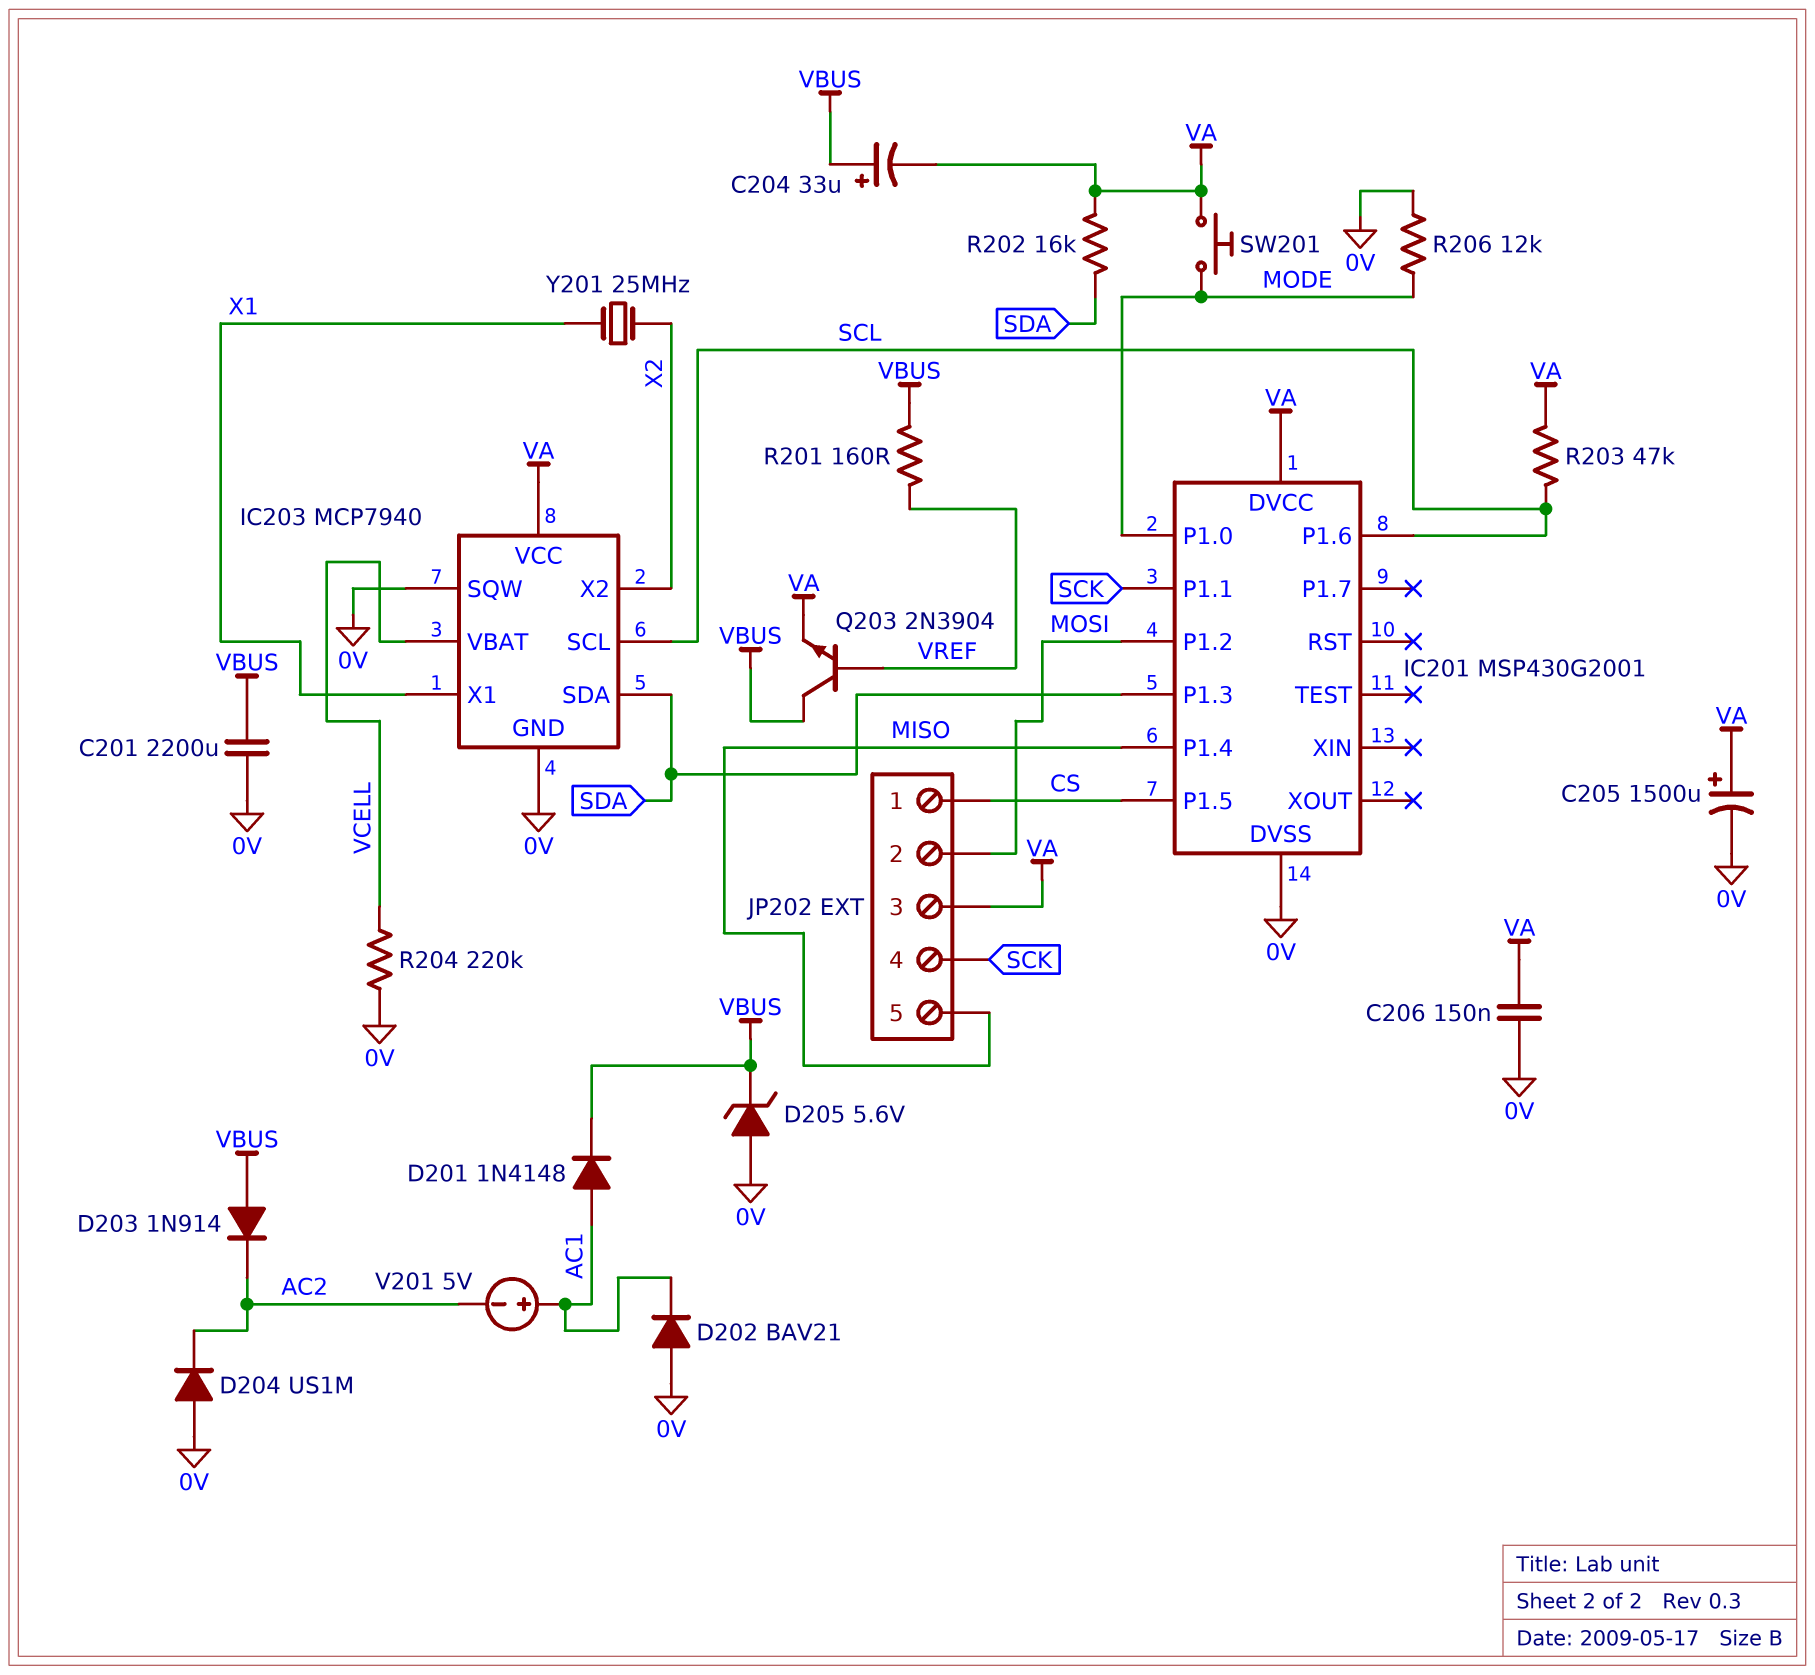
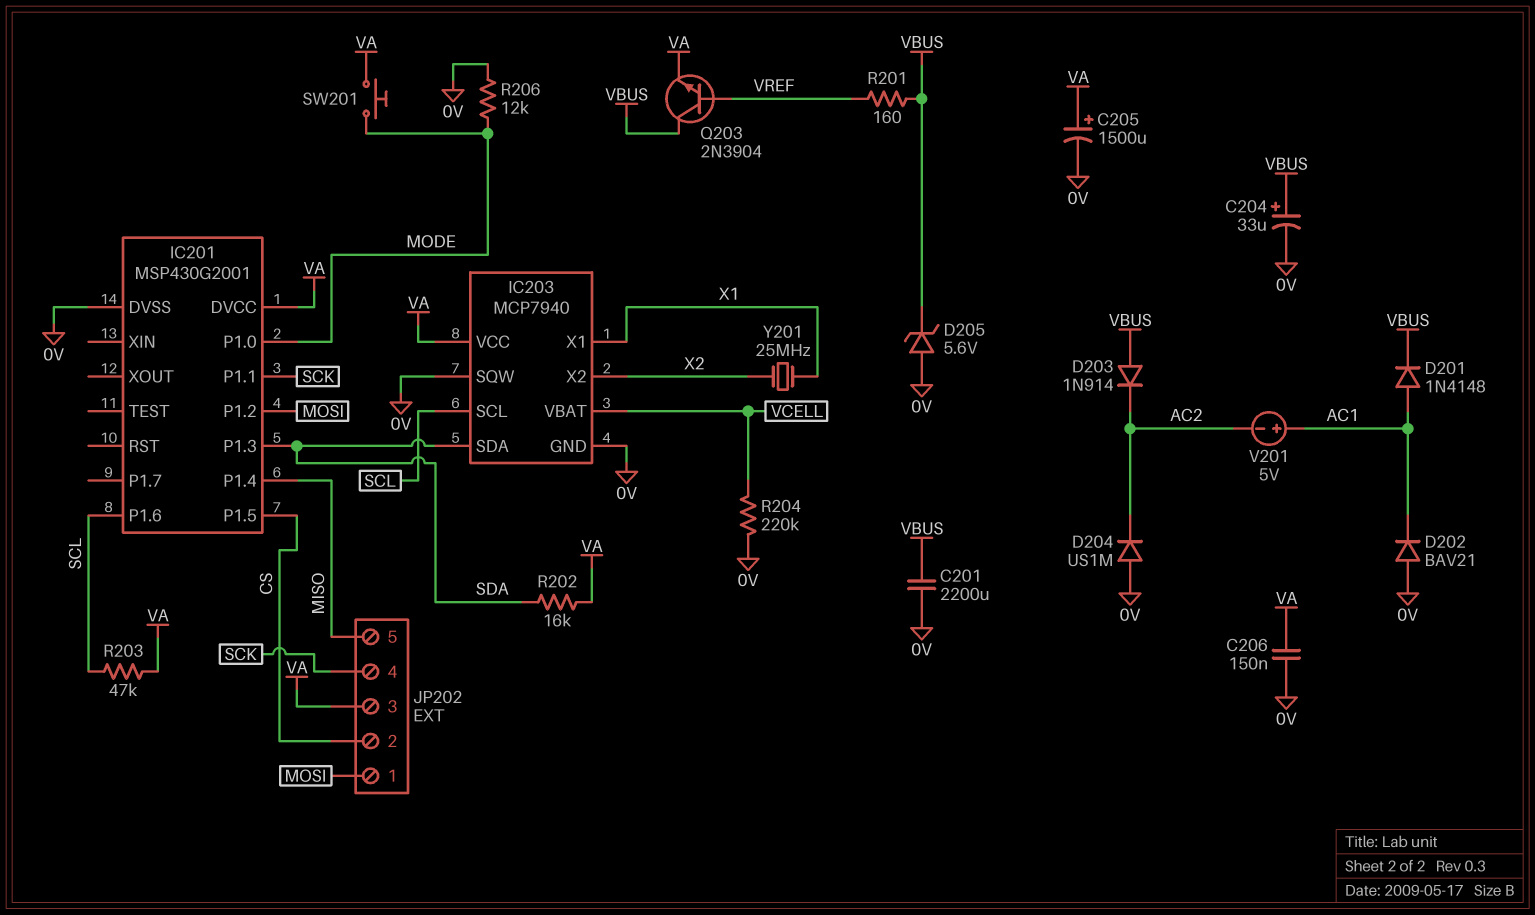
C204: 33uF (plus VBUS, minus VA) -> 33uF (plus VBUS, minus 0V)
JP202 pin 1: CS -> MOSI
JP202 pin 2: MOSI -> CS

